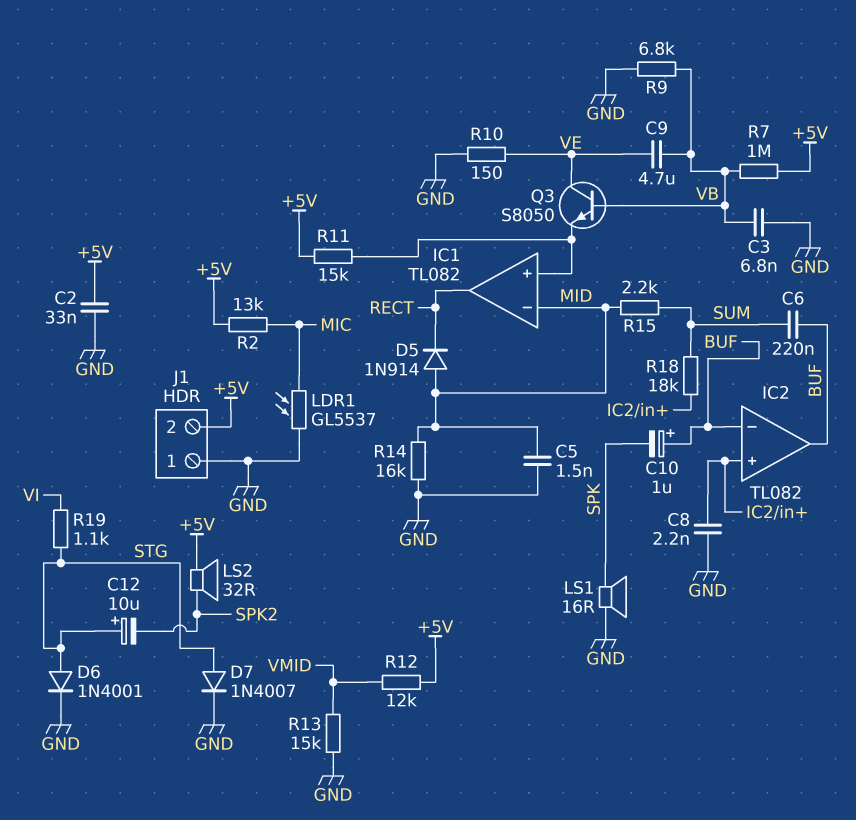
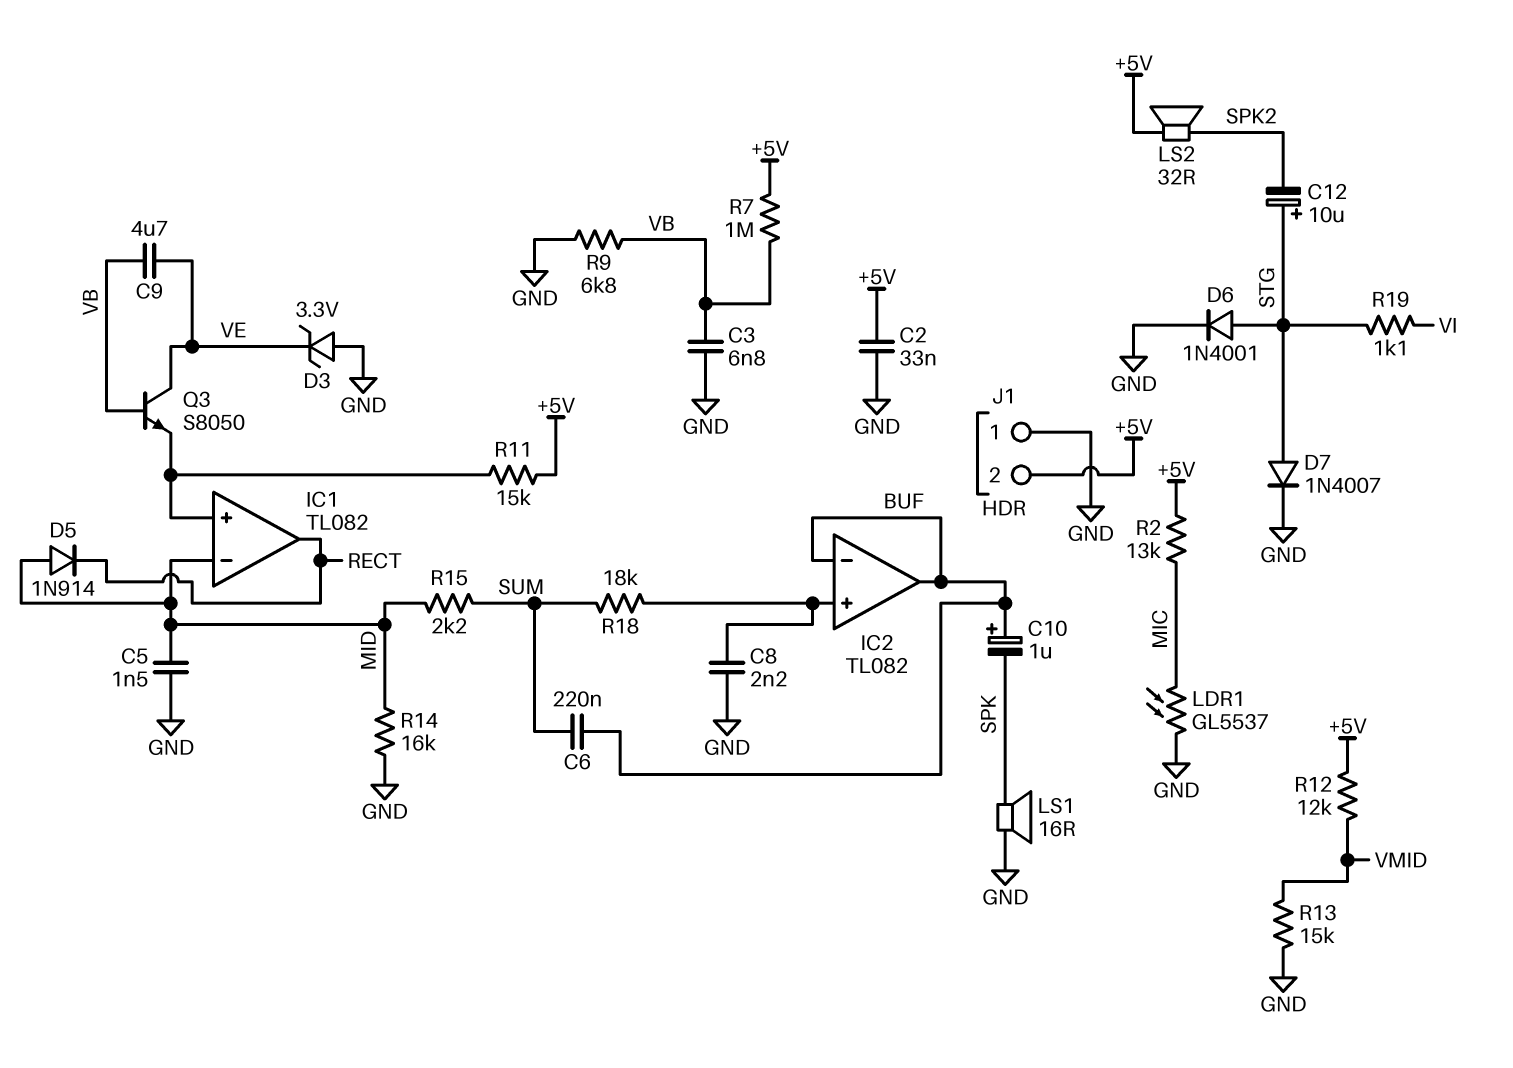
D3: none -> zener 3.3V (A GND, K VE)
R10: 150 (GND, VE) -> none

